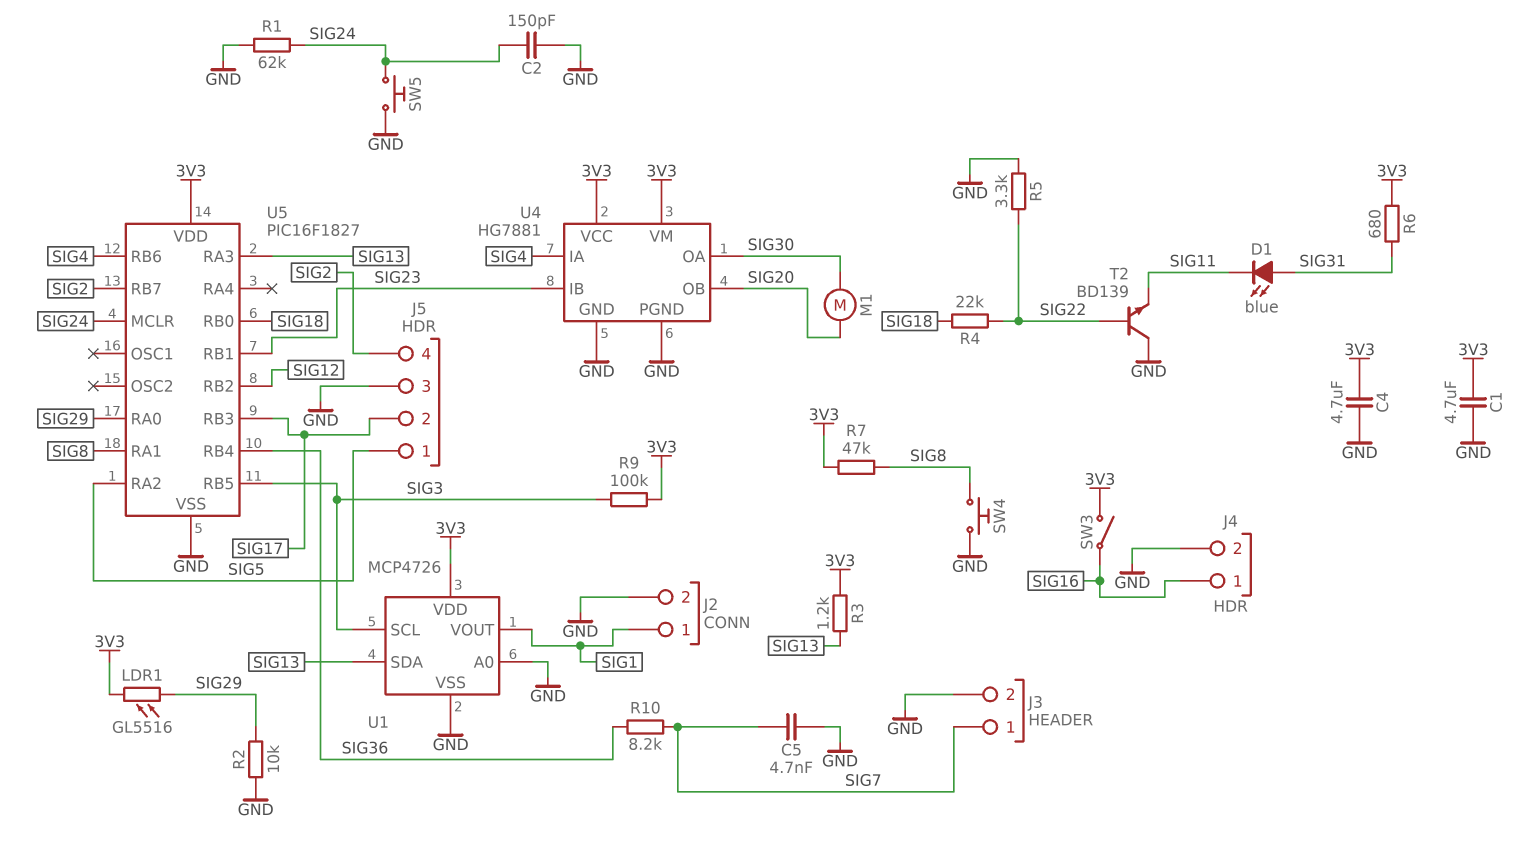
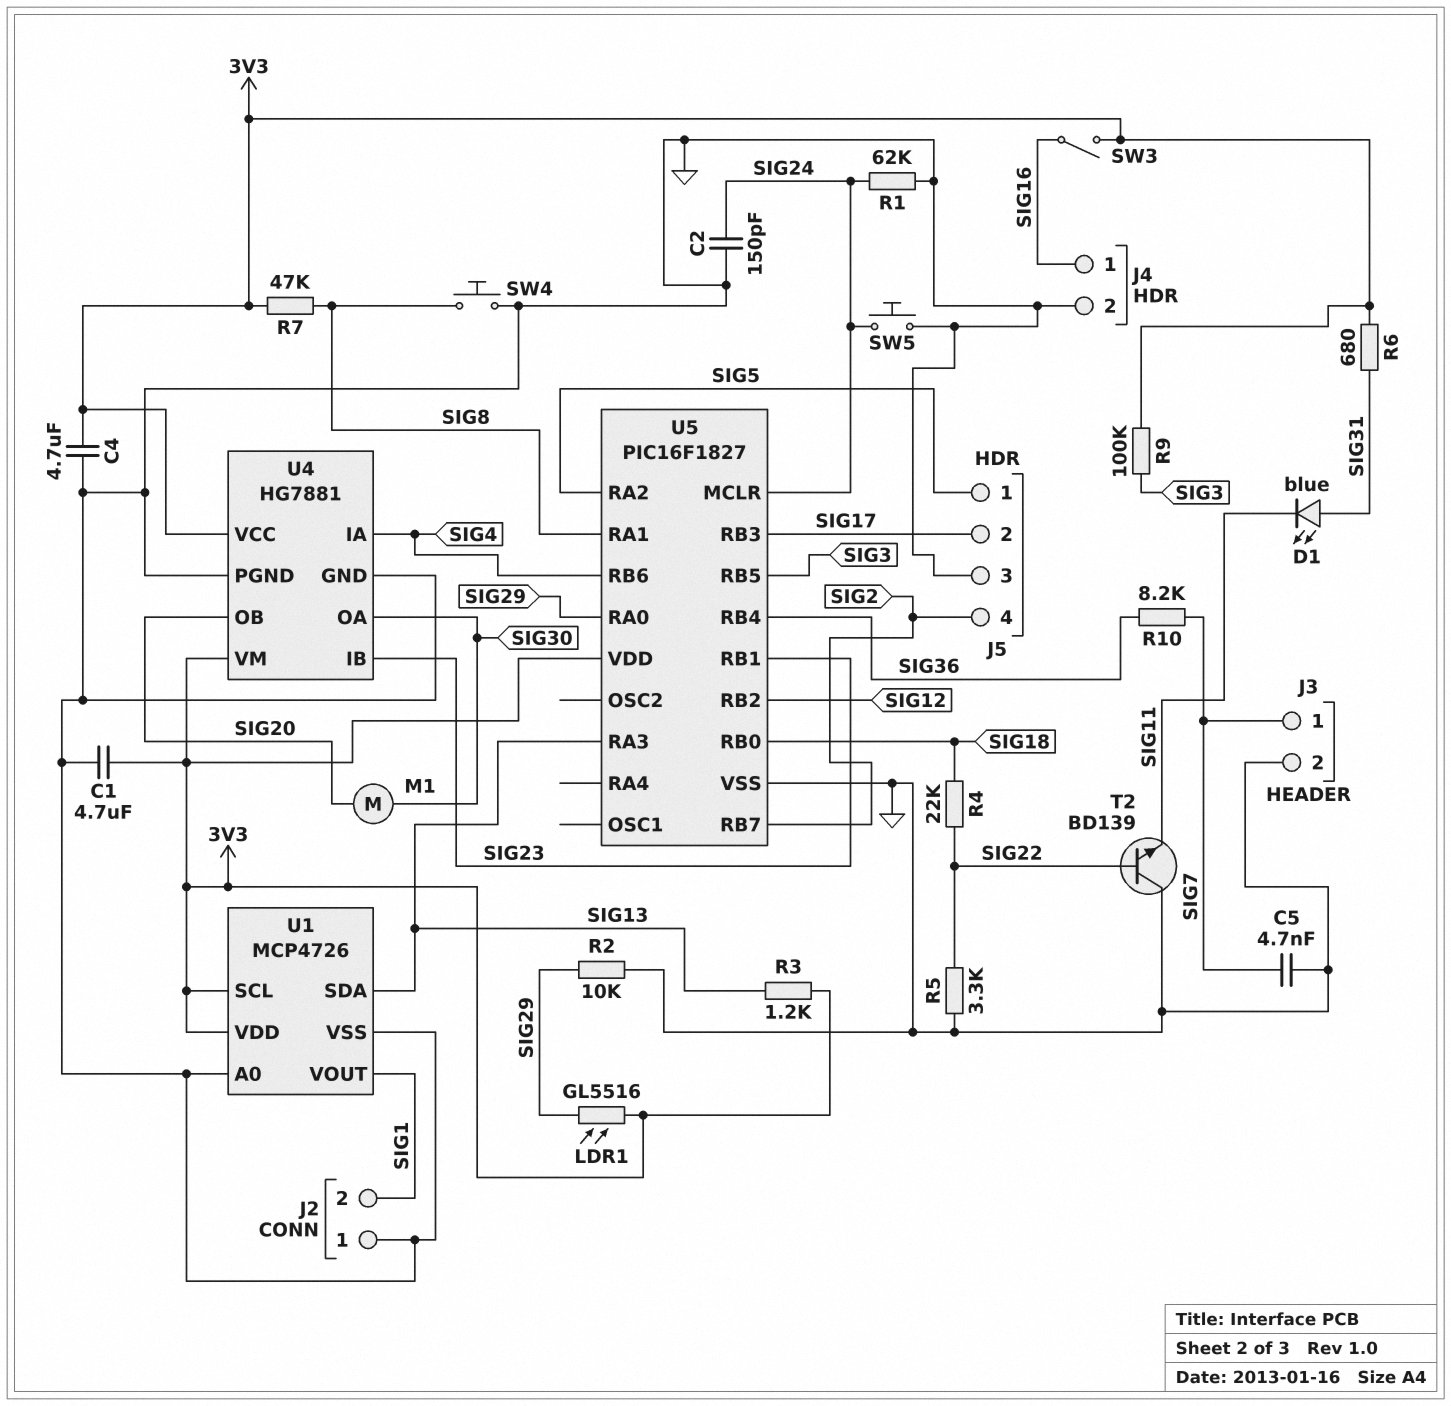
J2 pin 1: SIG1 -> GND
J2 pin 2: GND -> SIG1
U1 pin SCL: SIG3 -> 3V3

